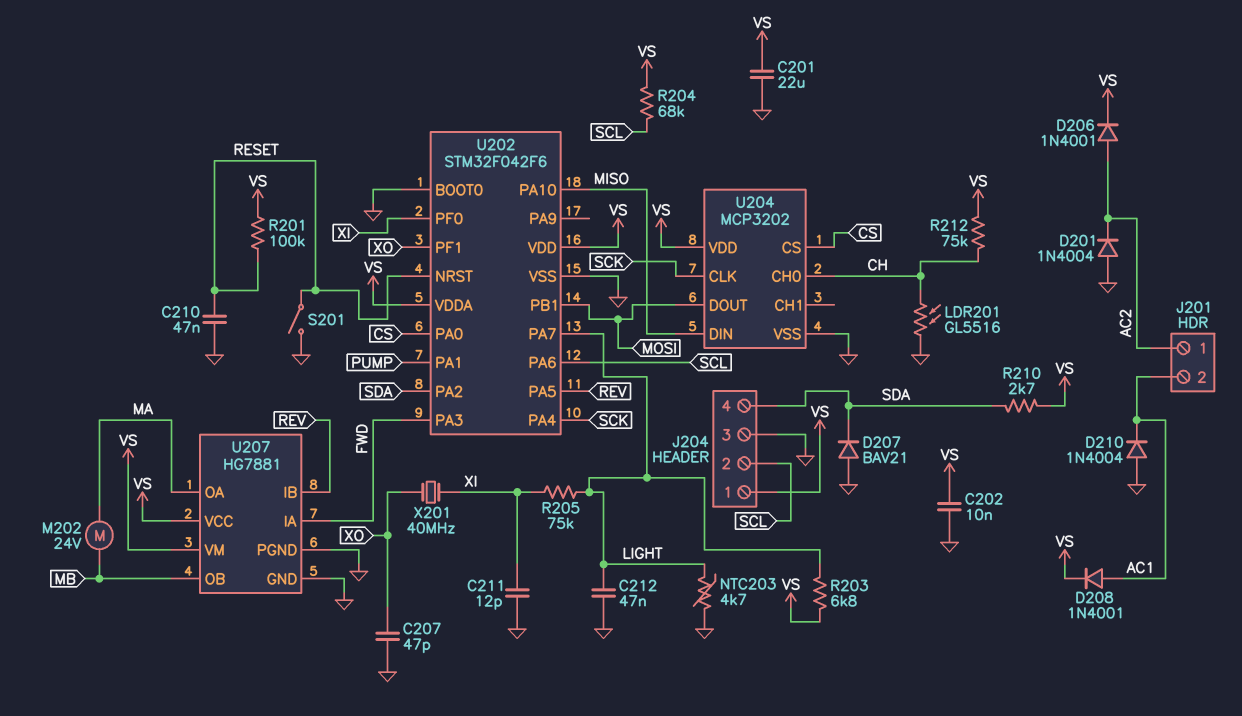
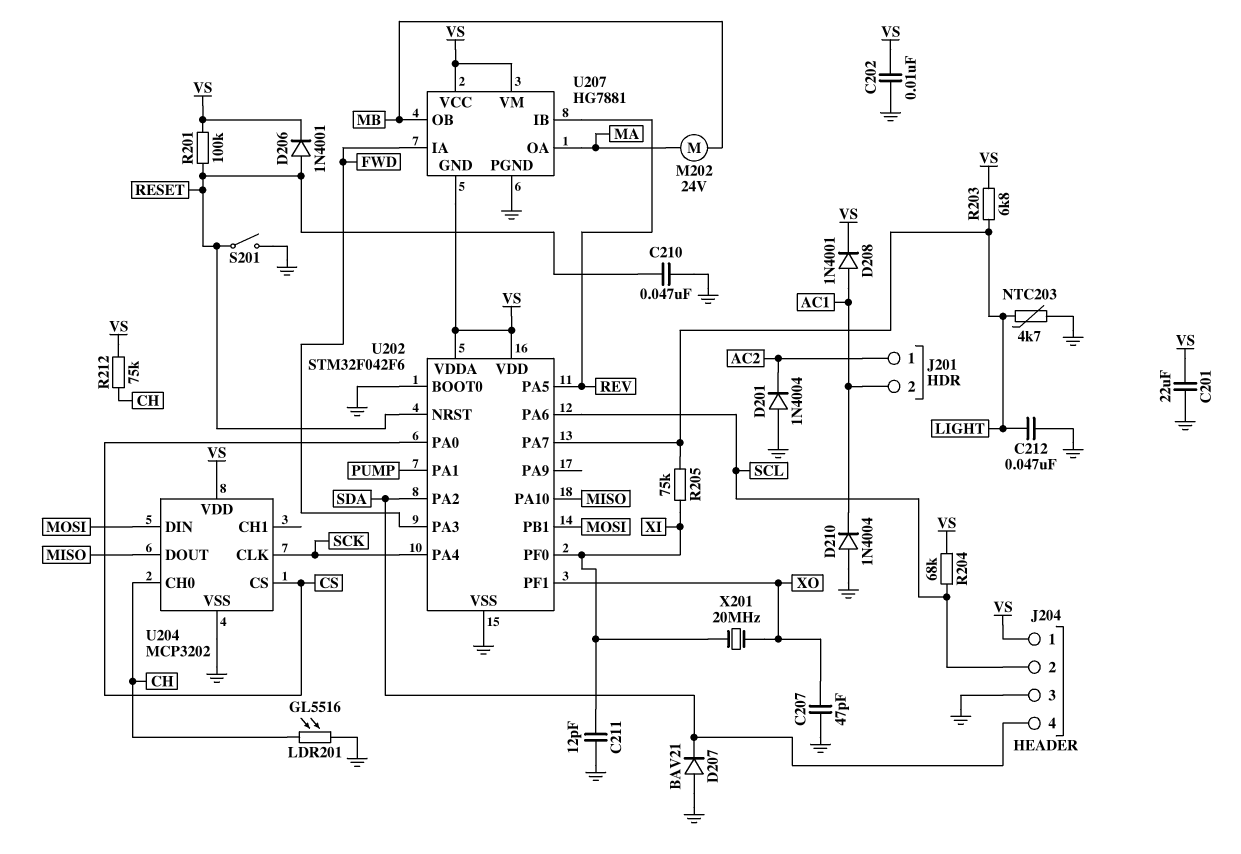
D206: diode 1N4001 (A AC2, K VS) -> diode 1N4001 (A RESET, K VS)
R210: 2.7k (SDA, VS) -> none
U204 pin DIN: MISO -> MOSI
U204 pin DOUT: MOSI -> MISO
U207 pin GND: GND -> VS
X201: 40MHz (XI, XO) -> 20MHz (XI, XO)

